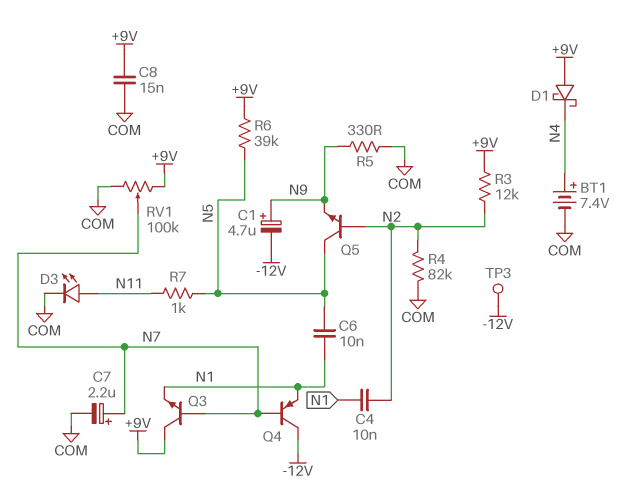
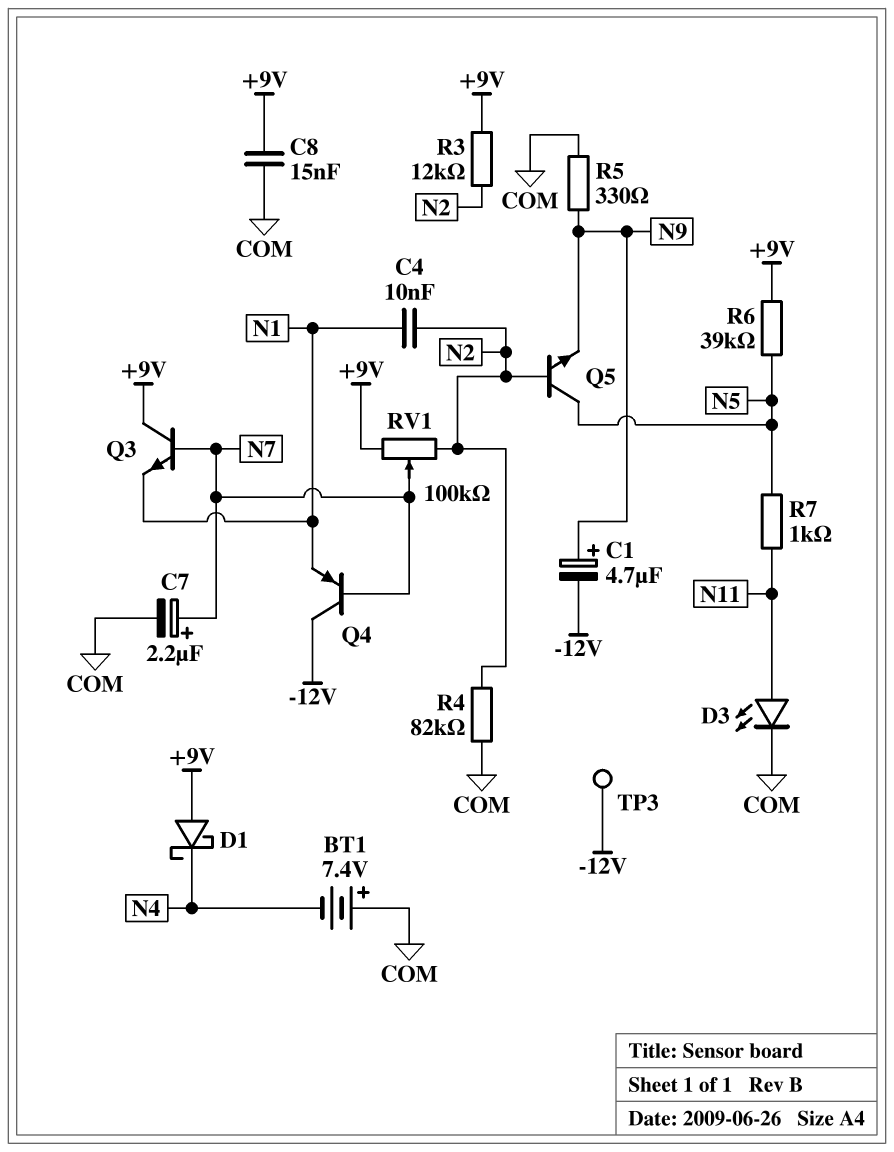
BT1: 7.4V (plus N4, minus COM) -> 7.4V (plus COM, minus N4)
C6: 10nF (N1, N5) -> none
RV1: 100k (+9V, COM, wiper N7) -> 100k (+9V, N2, wiper N7)

